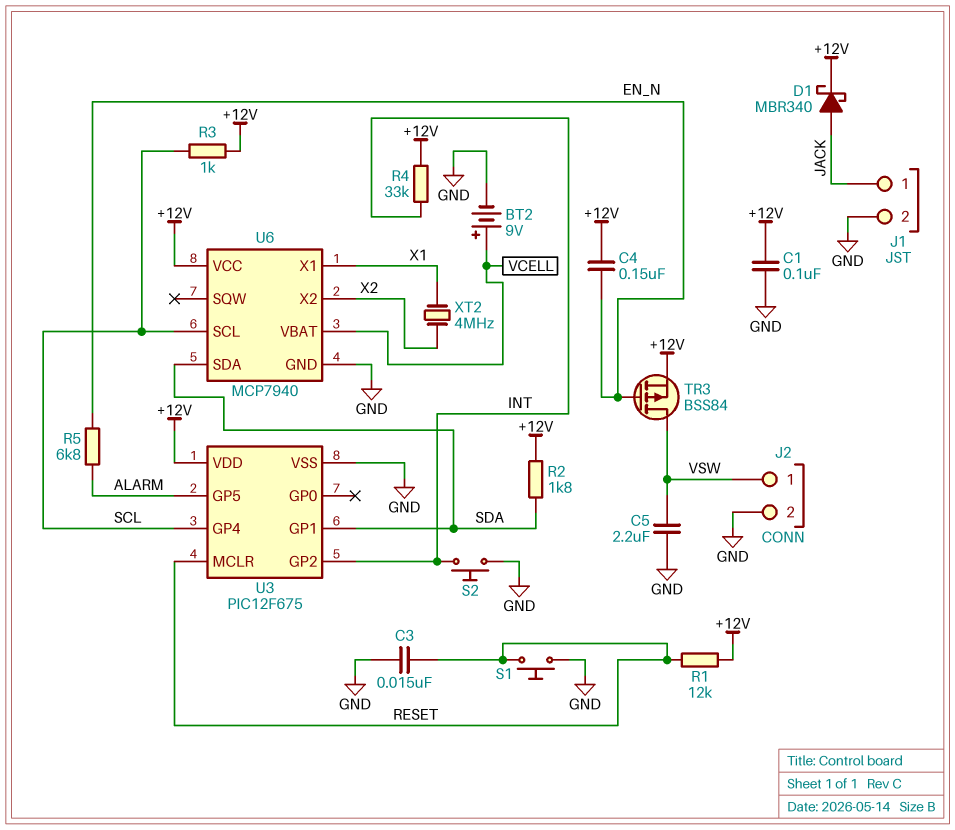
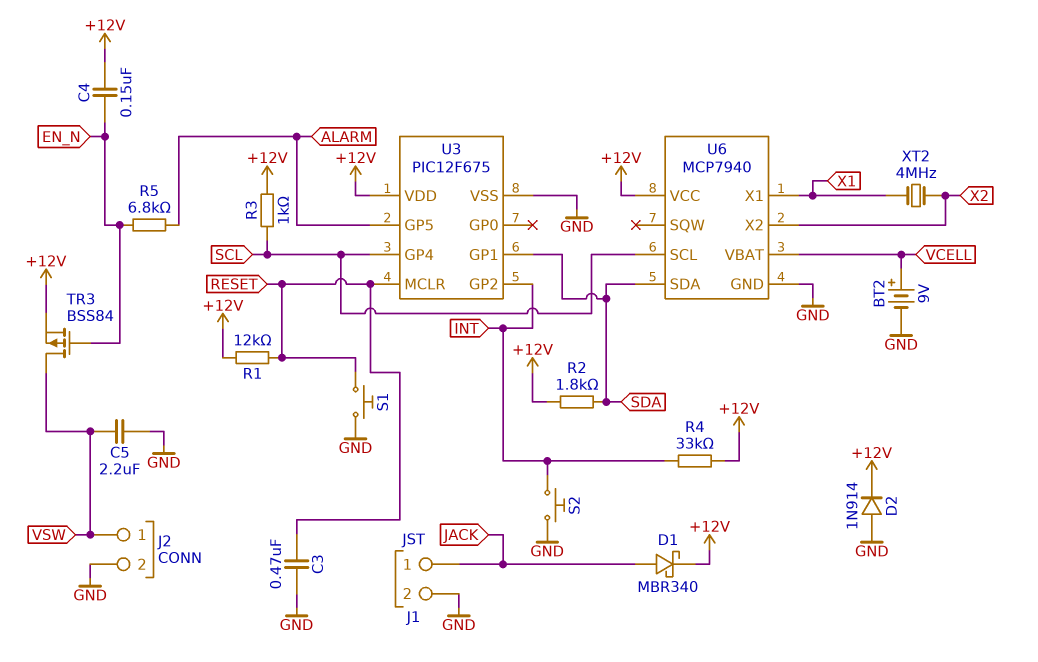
C1: 100nF (+12V, GND) -> none
C3: 15nF (GND, RESET) -> 470nF (GND, RESET)
D2: none -> diode 1N914 (A GND, K +12V)

